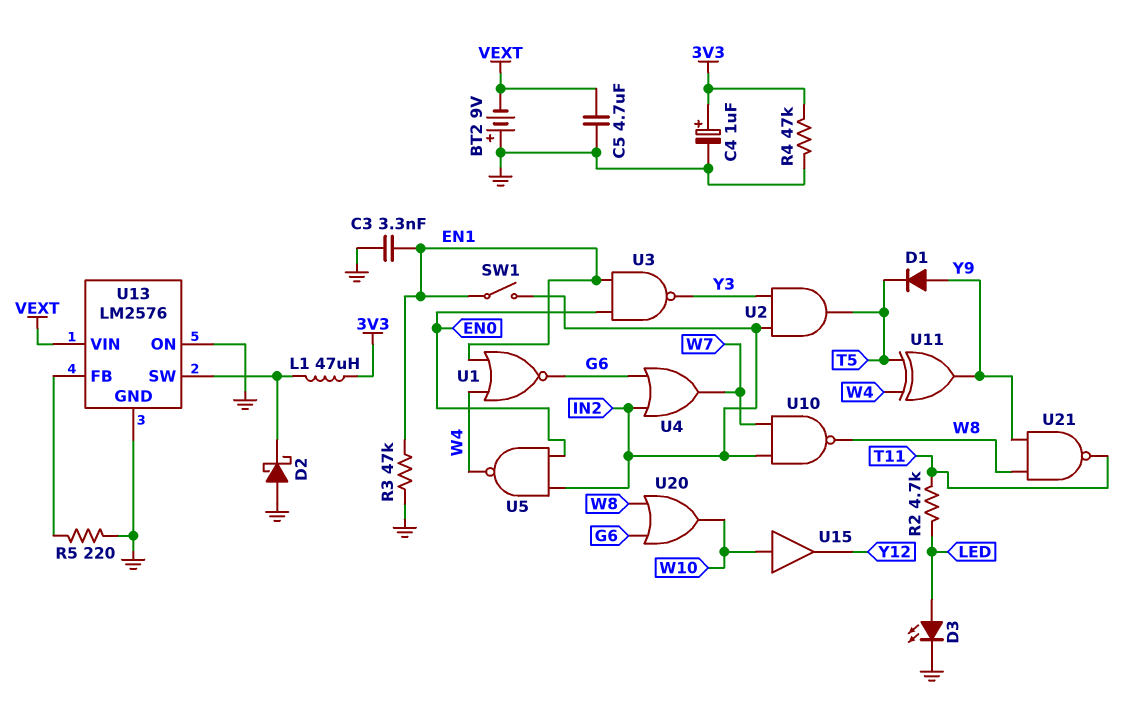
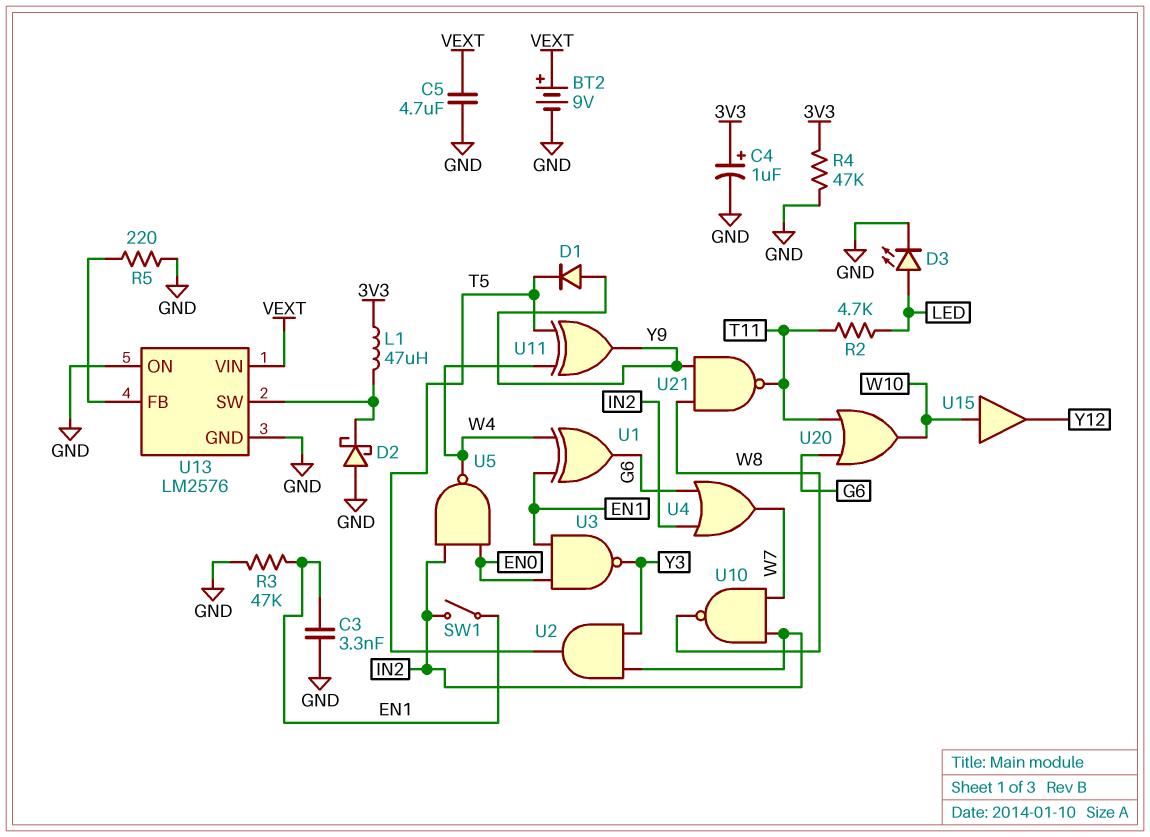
BT2: 9V (plus GND, minus VEXT) -> 9V (plus VEXT, minus GND)
U1: NOR (in EN1, in W4, out G6) -> XOR (in EN1, in W4, out G6)
U20: OR (in G6, in W8, out W10) -> OR (in G6, in T11, out W10)

